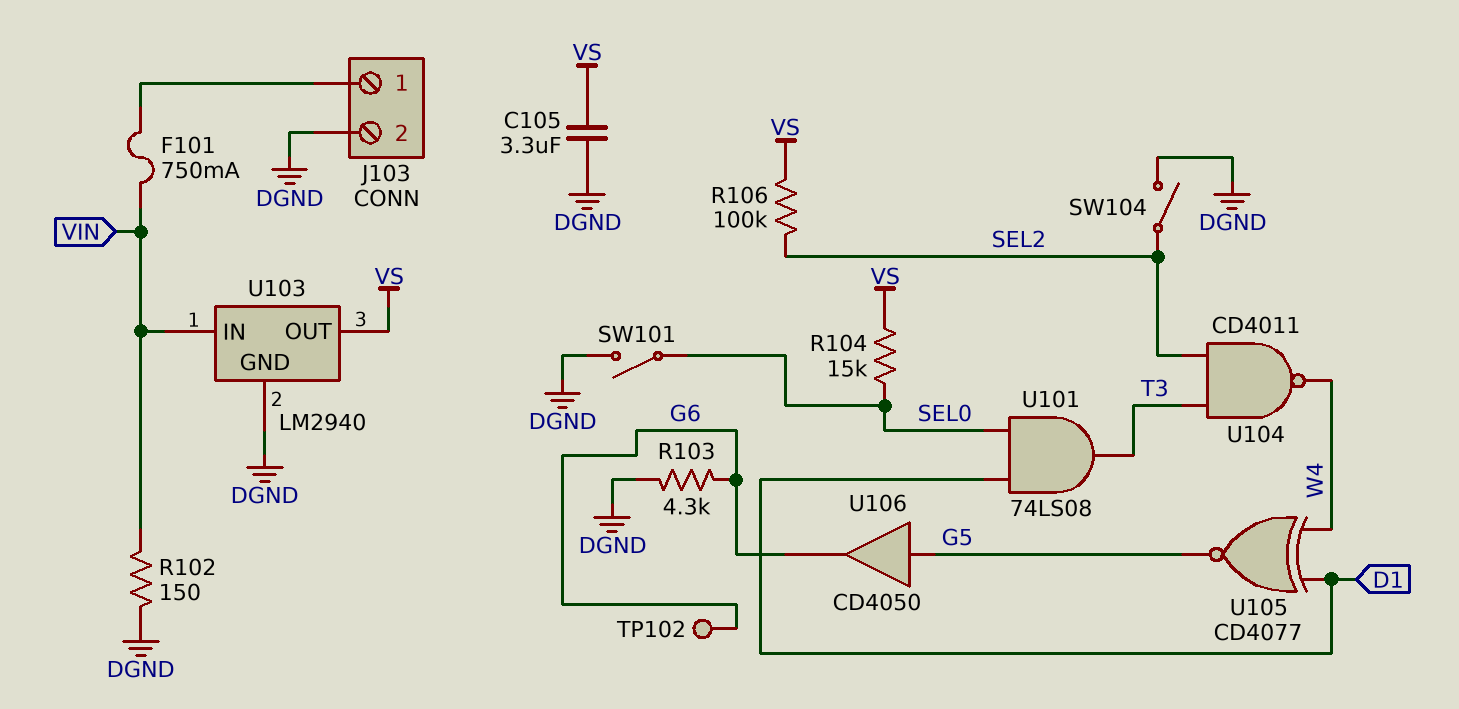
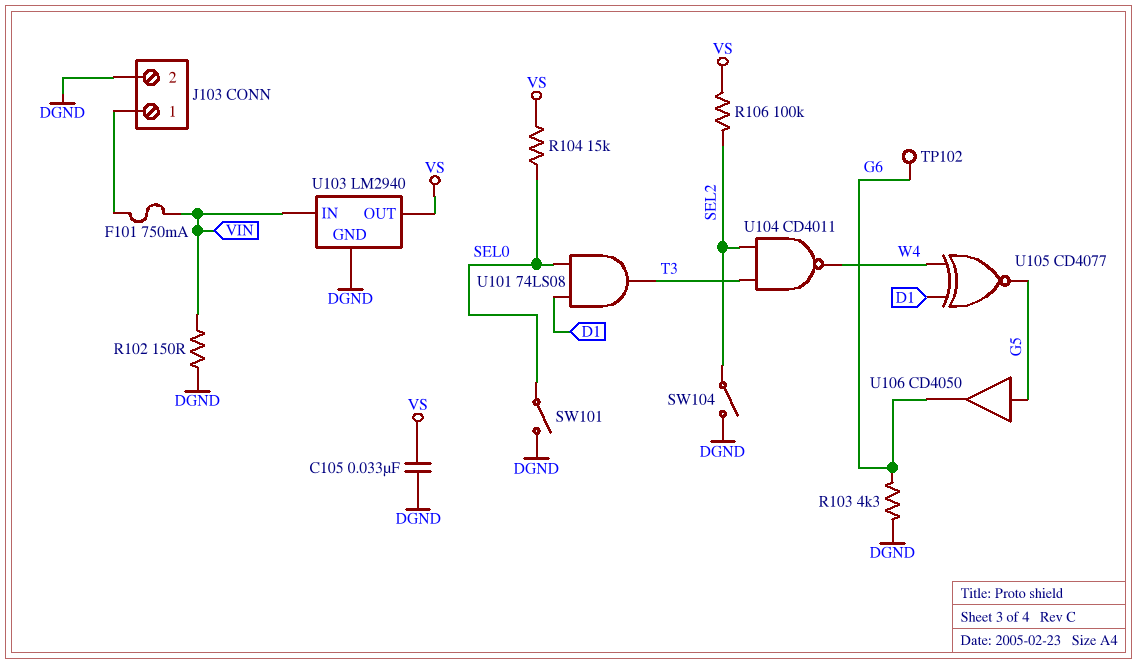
C105: 3.3uF (DGND, VS) -> 33nF (DGND, VS)

